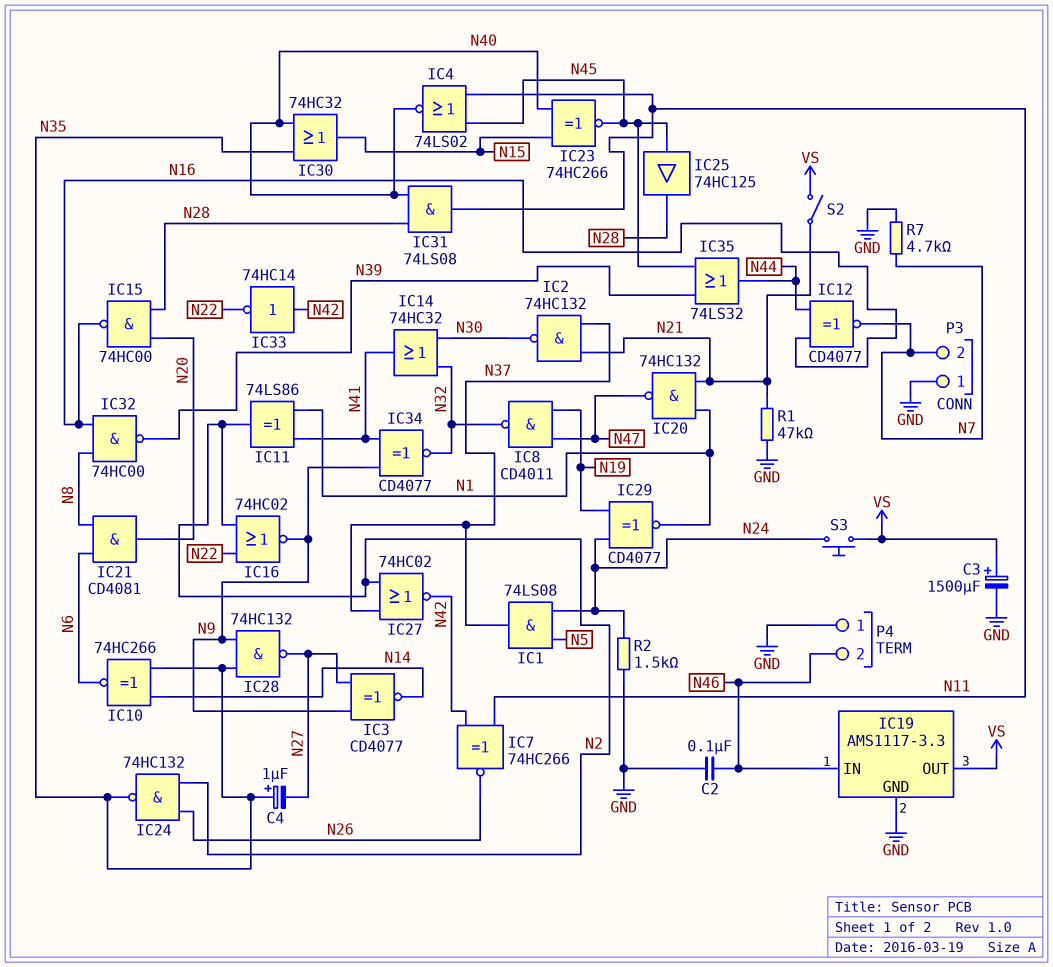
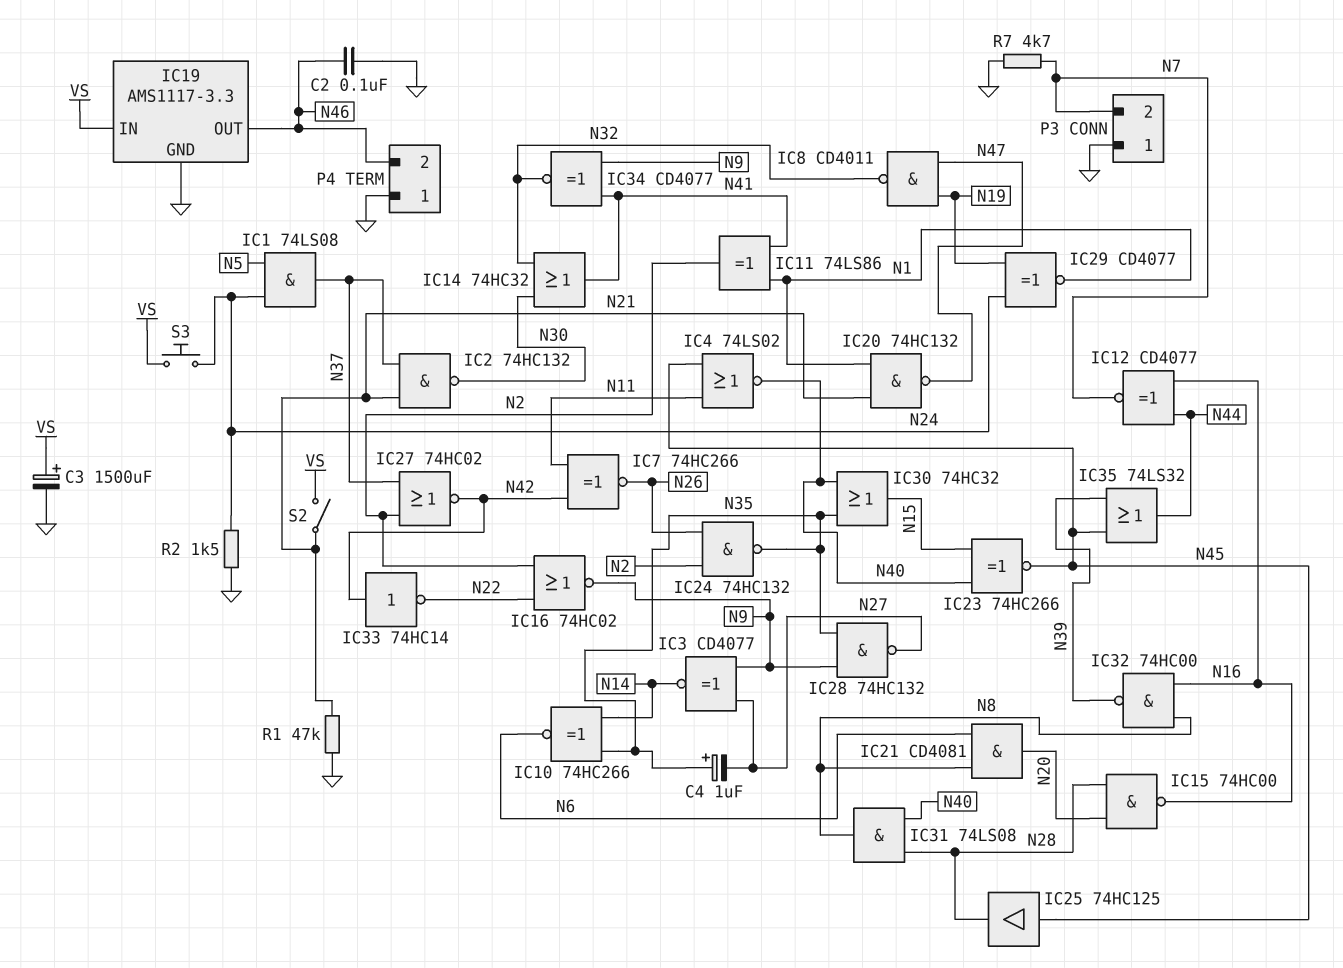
IC19 pin IN: N46 -> VS
IC19 pin OUT: VS -> N46
IC31: AND 74LS08 (in N28, in N40, out N11) -> AND 74LS08 (in N28, in N40, out N8)

